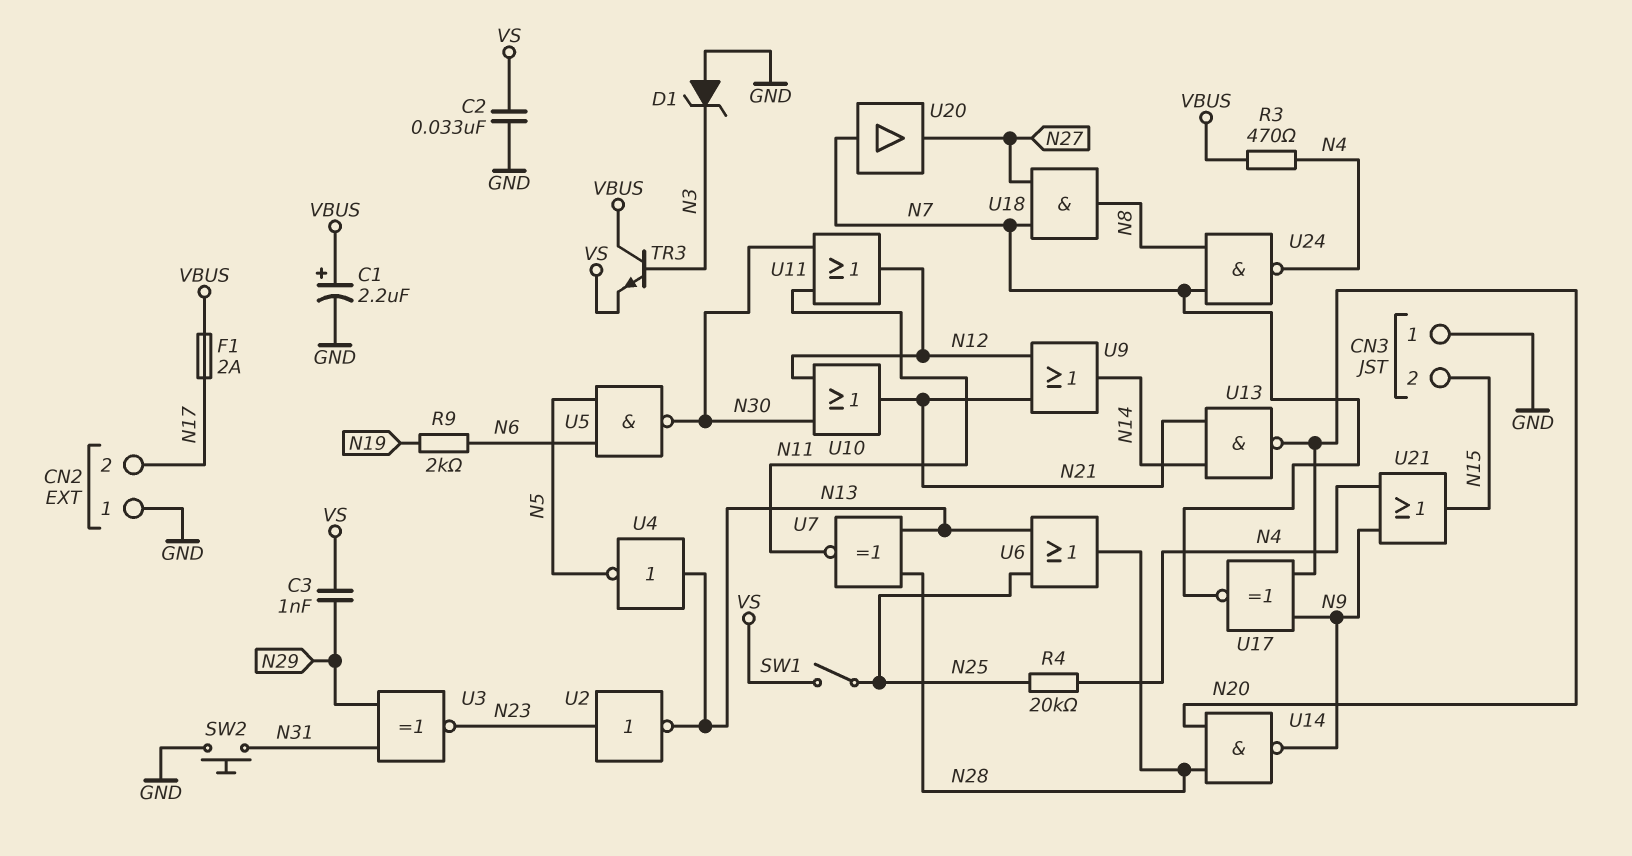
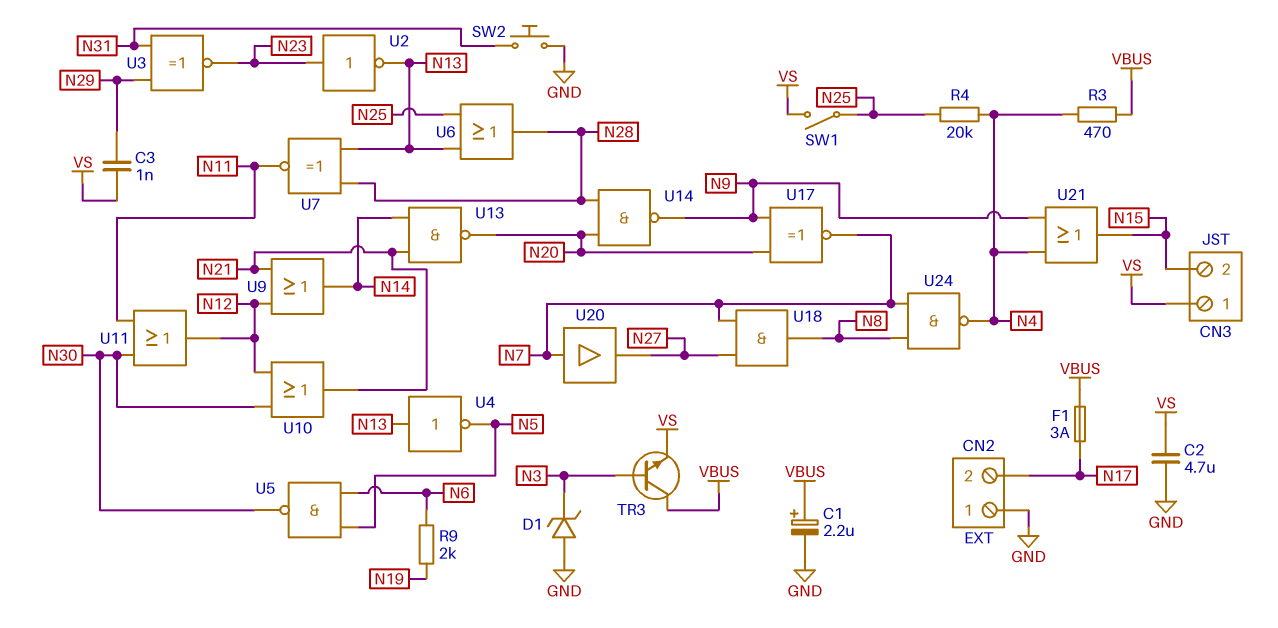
C2: 33nF (GND, VS) -> 4.7uF (GND, VS)
CN3 pin 1: GND -> VS
F1: 2A (N17, VBUS) -> 3A (N17, VBUS)

